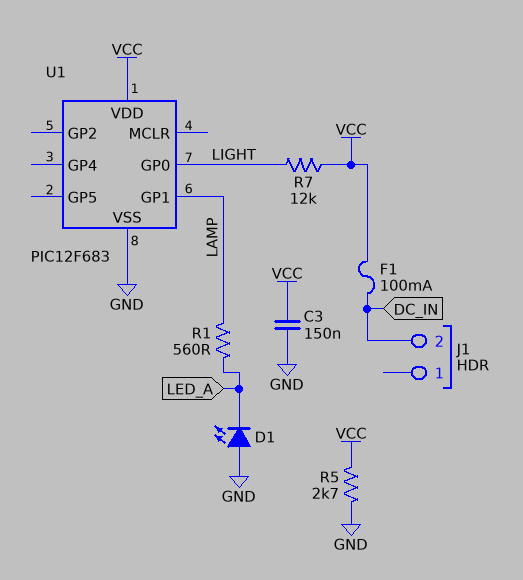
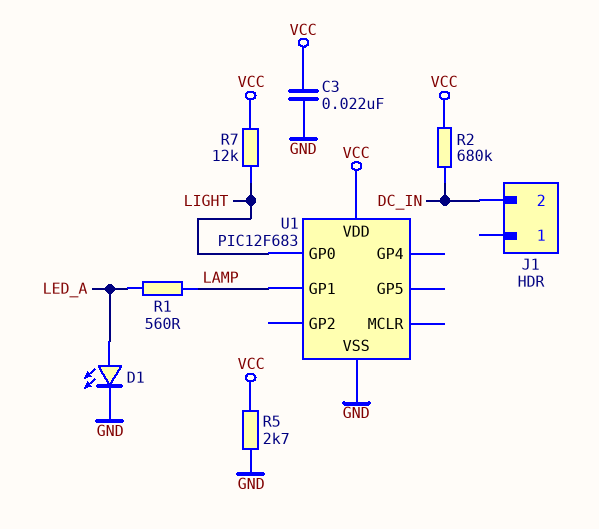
C3: 150nF (GND, VCC) -> 22nF (GND, VCC)
D1: LED (A GND, K LED_A) -> LED (A LED_A, K GND)
F1: 100mA (DC_IN, VCC) -> none
R2: none -> 680k (DC_IN, VCC)

